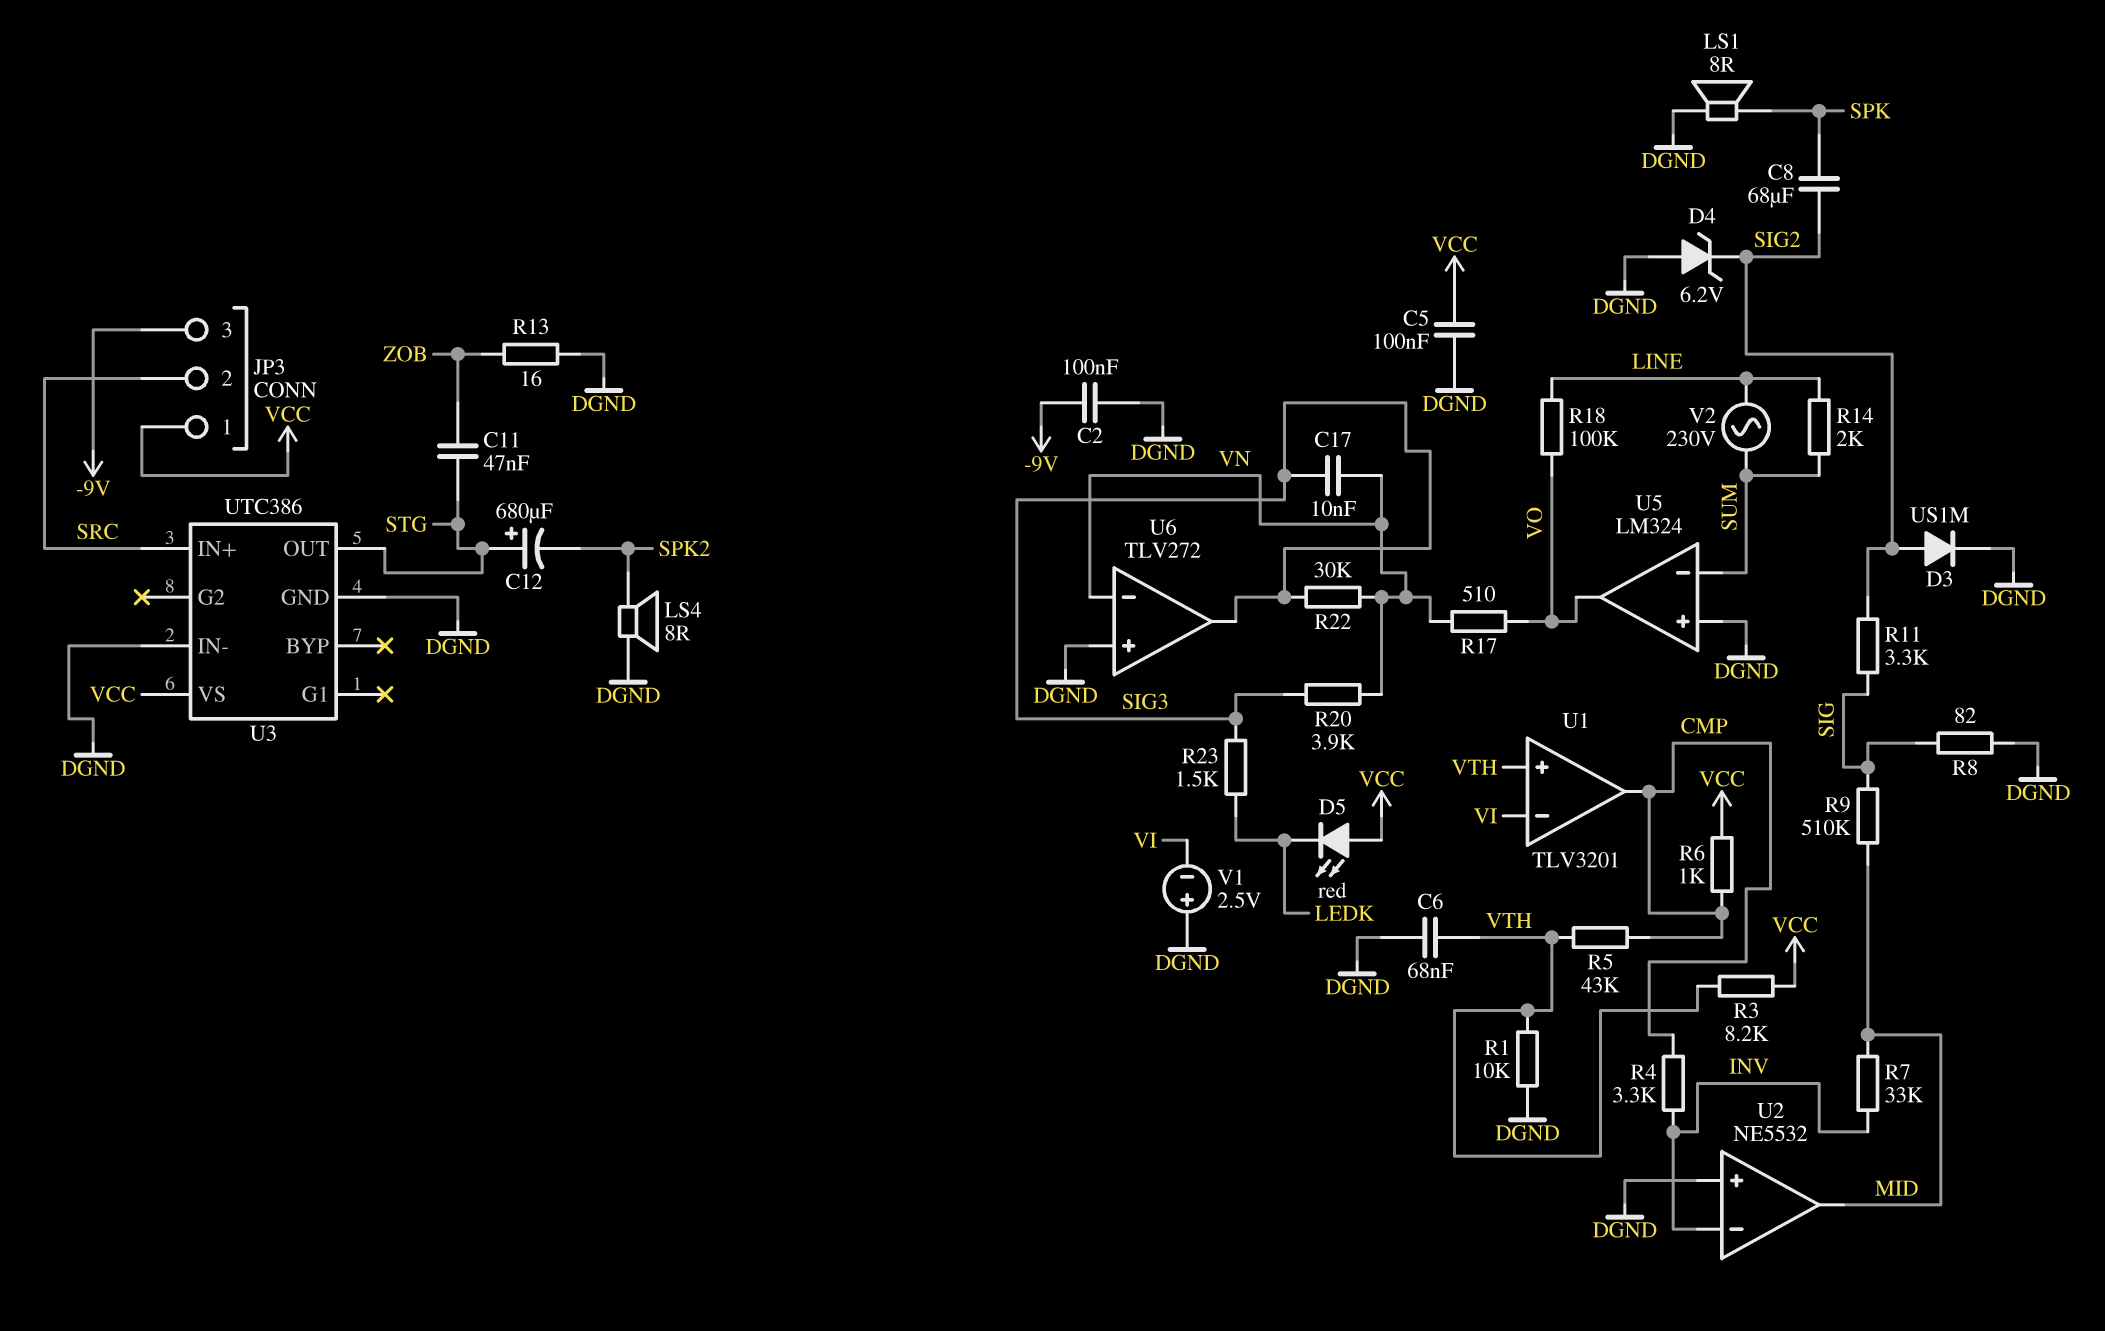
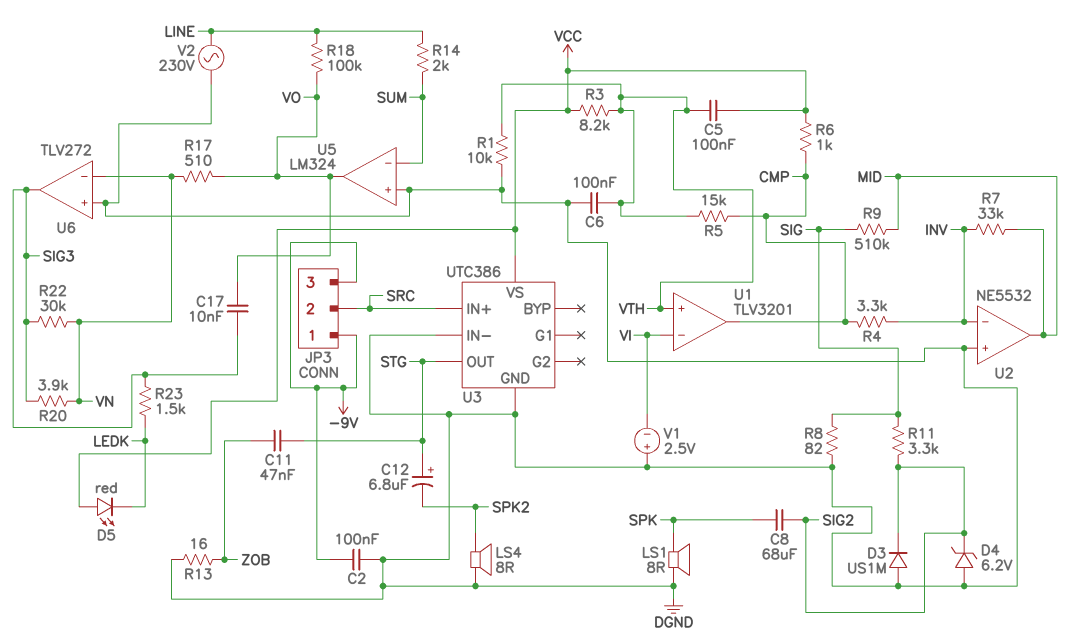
C5: 100nF (DGND, VCC) -> 100nF (VCC, VTH)
C6: 68nF (DGND, VTH) -> 100nF (DGND, VTH)
C12: 680uF (plus STG, minus SPK2) -> 6.8uF (plus STG, minus SPK2)
C17: 10nF (SIG3, VN) -> 10nF (SIG3, VO)
D3: diode US1M (A SIG2, K DGND) -> diode US1M (A DGND, K SIG2)
JP3 pin 1: VCC -> -9V
R5: 43k (CMP, VTH) -> 15k (CMP, VTH)
V2: AC 230V (LINE, SUM) -> AC 230V (DGND, LINE)

